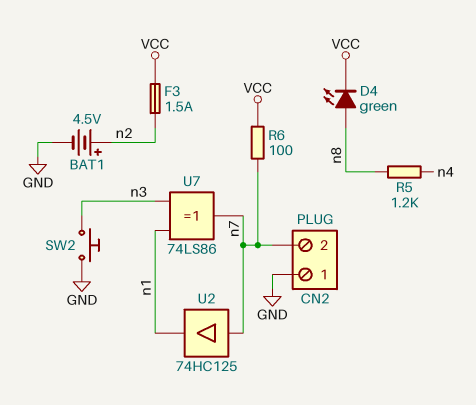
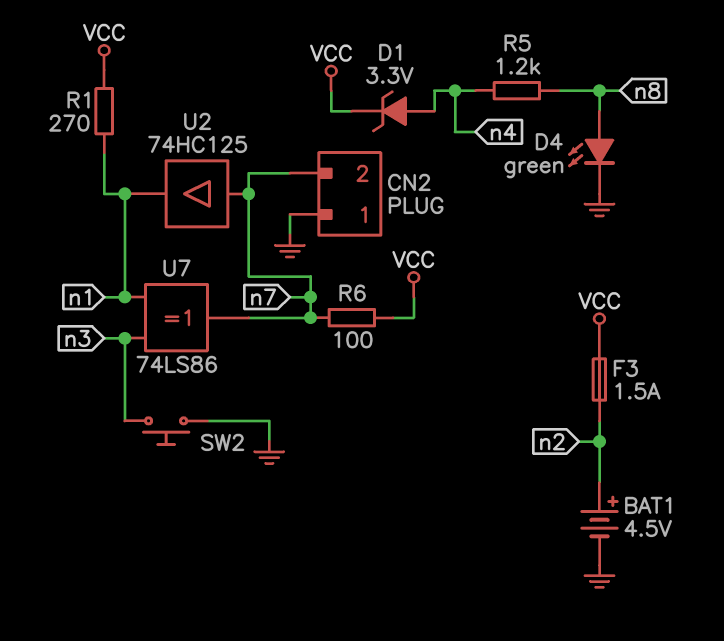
D1: none -> zener 3.3V (A n4, K VCC)
D4: LED green (A n8, K VCC) -> LED green (A n8, K GND)
R1: none -> 270 (VCC, n1)

